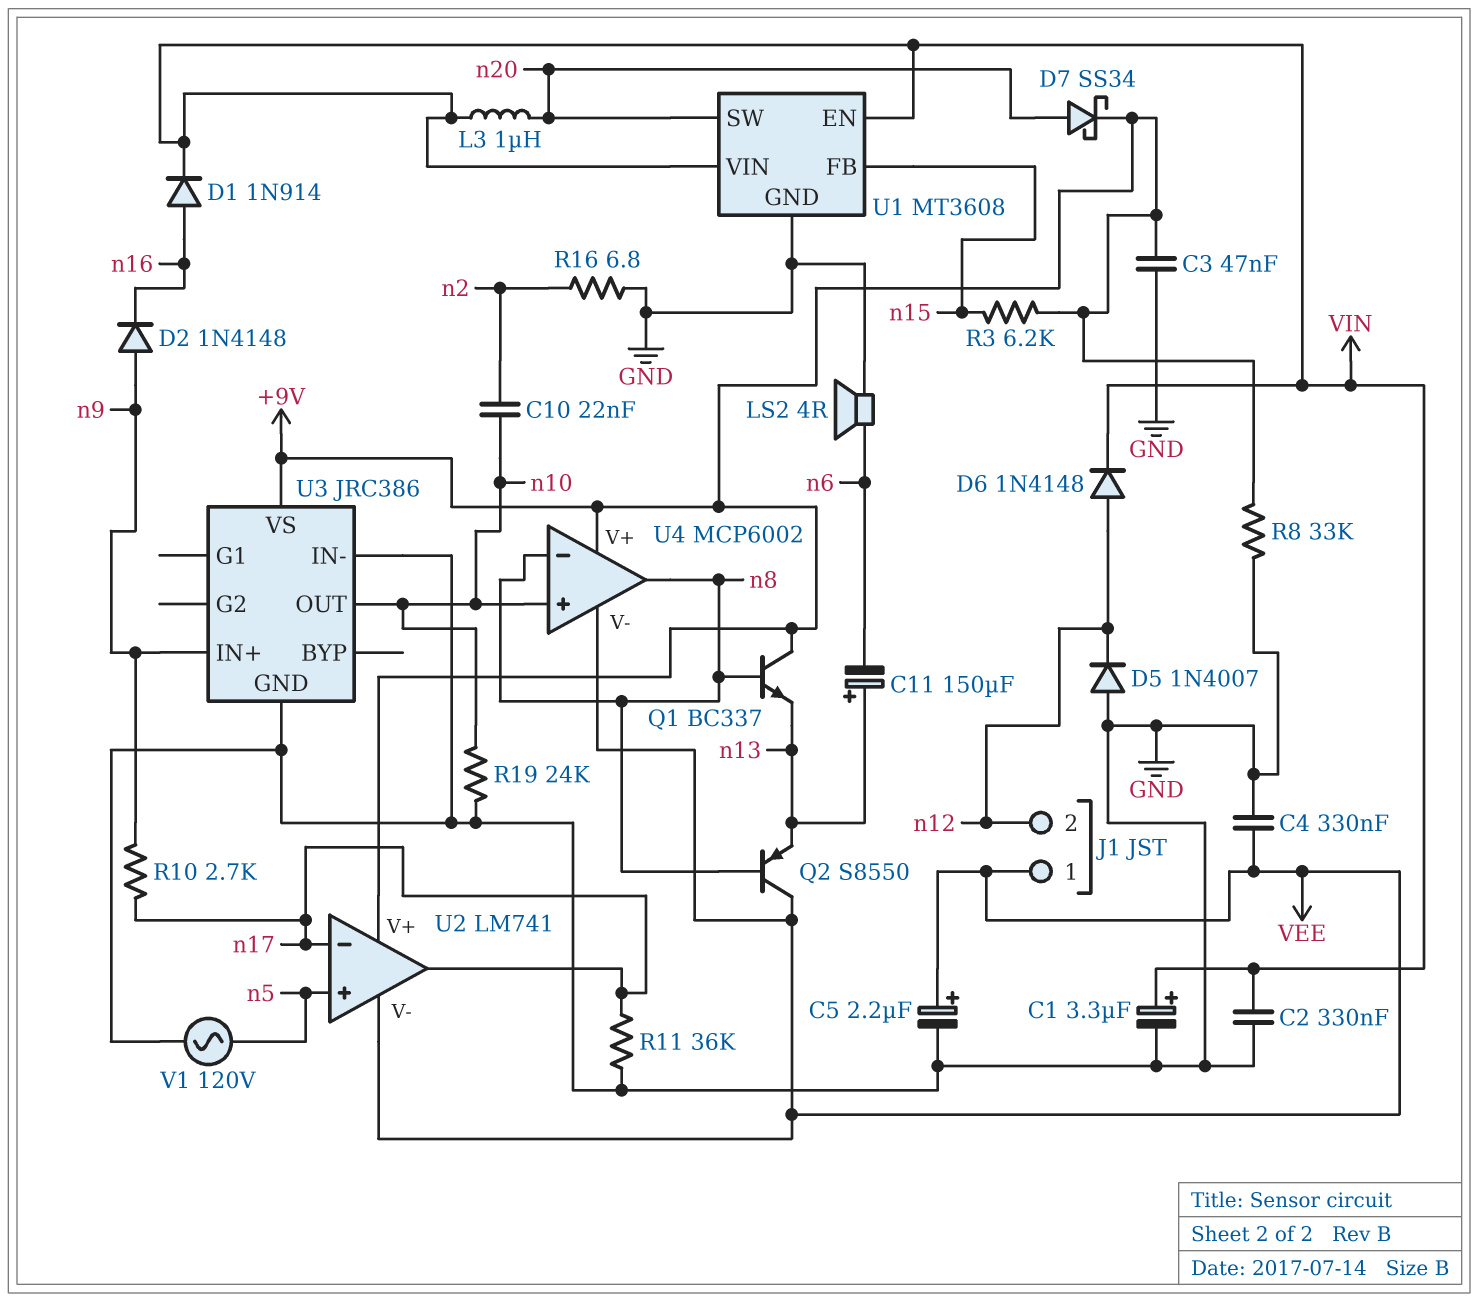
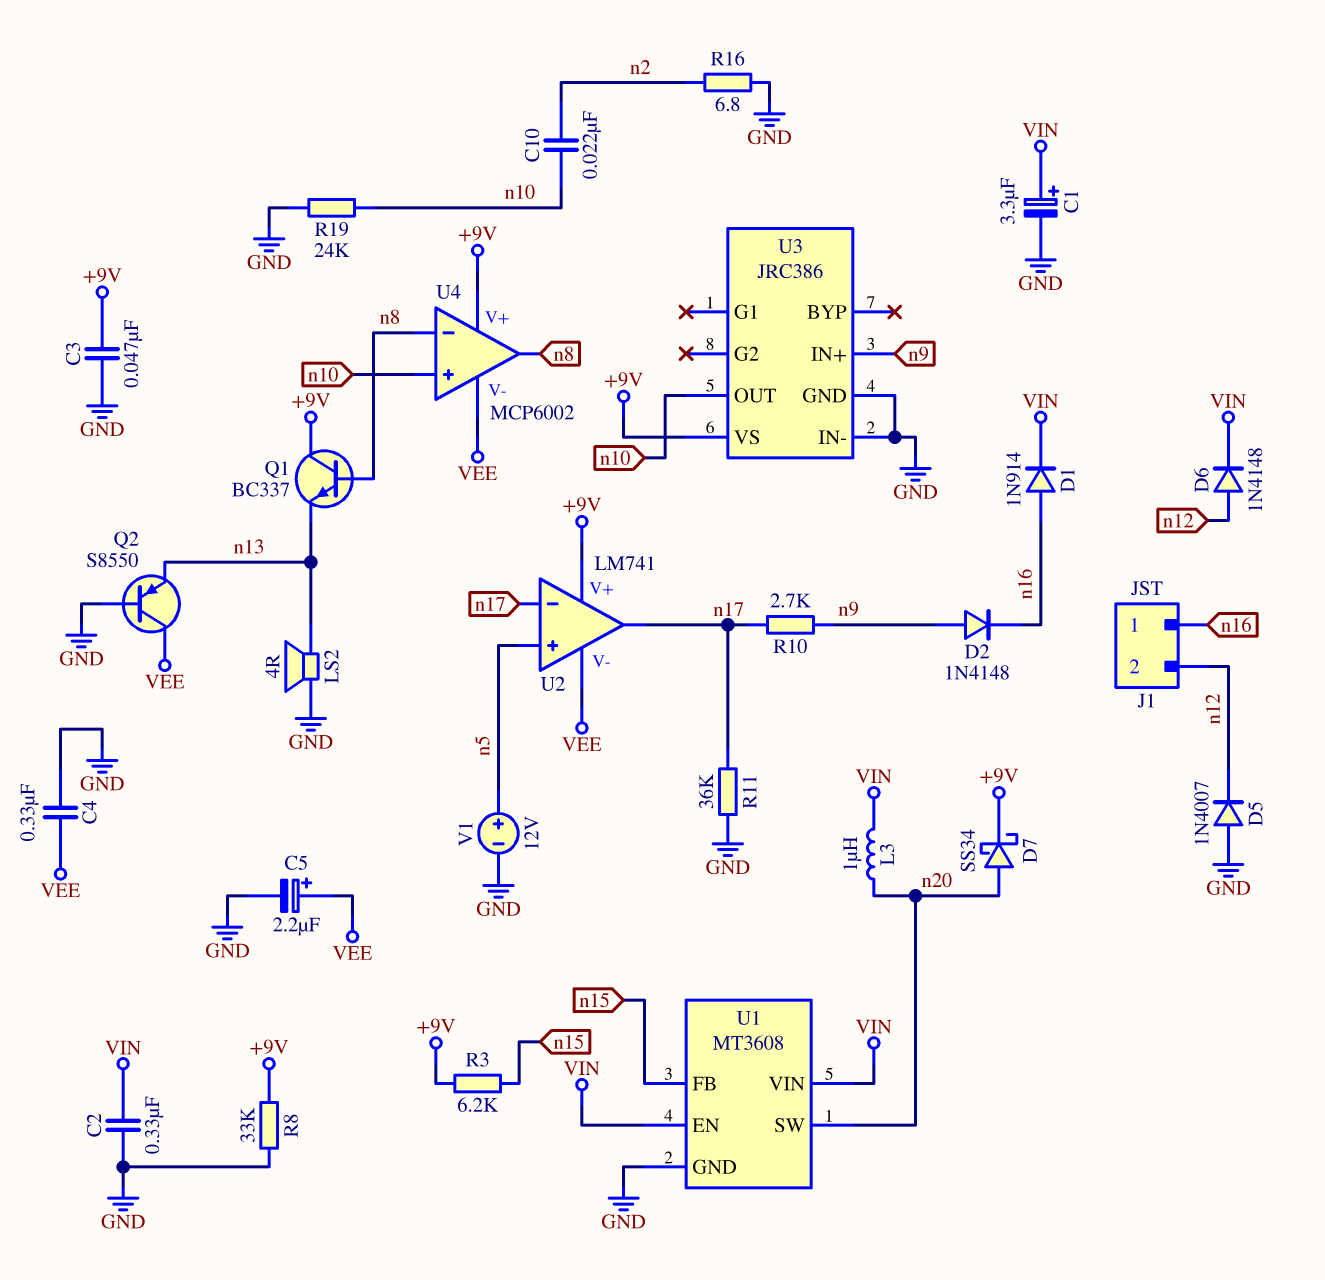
C11: 150uF (plus n13, minus n6) -> none
J1 pin 1: VEE -> n16
LS2: speaker 4R (GND, n6) -> speaker 4R (GND, n13)
Q2: PNP S8550 (B n8, C VEE, E n13) -> PNP S8550 (B GND, C VEE, E n13)
V1: AC 120V (GND, n5) -> 12V (plus n5, minus GND)

